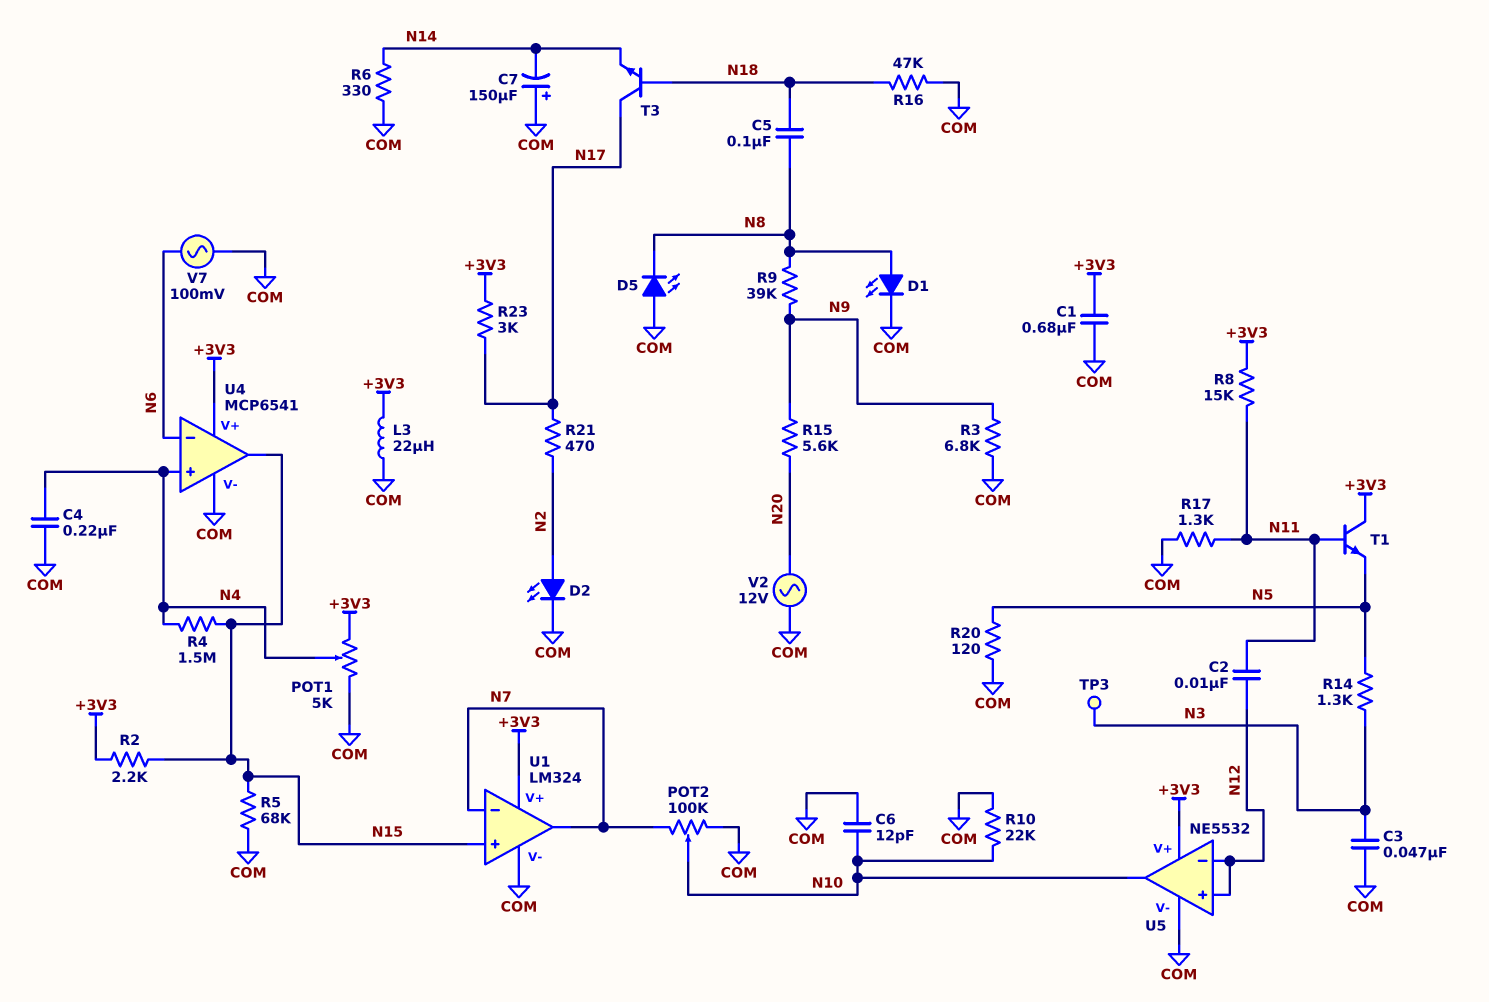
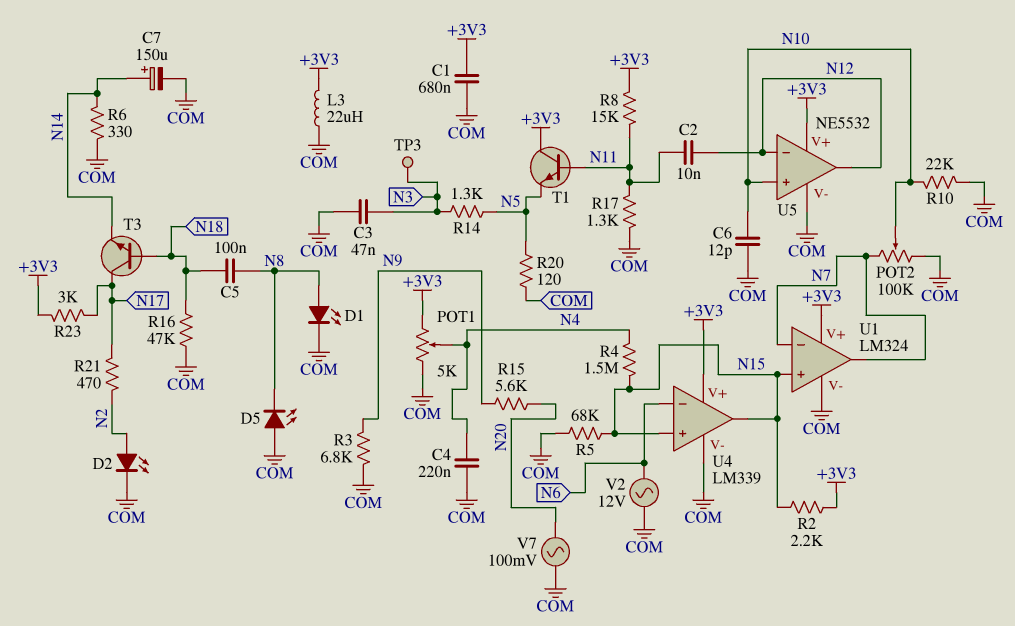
C7: 150uF (plus COM, minus N14) -> 150uF (plus N14, minus COM)
R9: 39k (N8, N9) -> none
U4: MCP6541 -> LM339
U4 pin in+: N4 -> N15
U5 pin in+: N12 -> N10
U5 pin out: N10 -> N12
V2: AC 12V (COM, N20) -> AC 12V (COM, N6)
V7: AC 100mV (COM, N6) -> AC 100mV (COM, N20)

